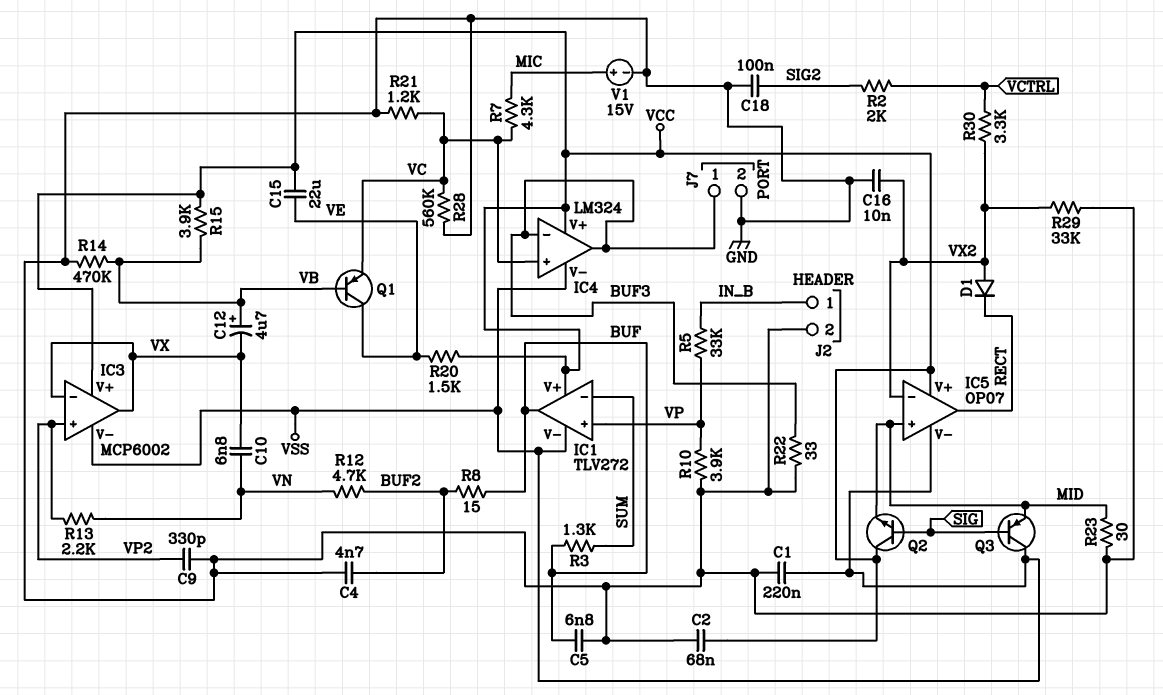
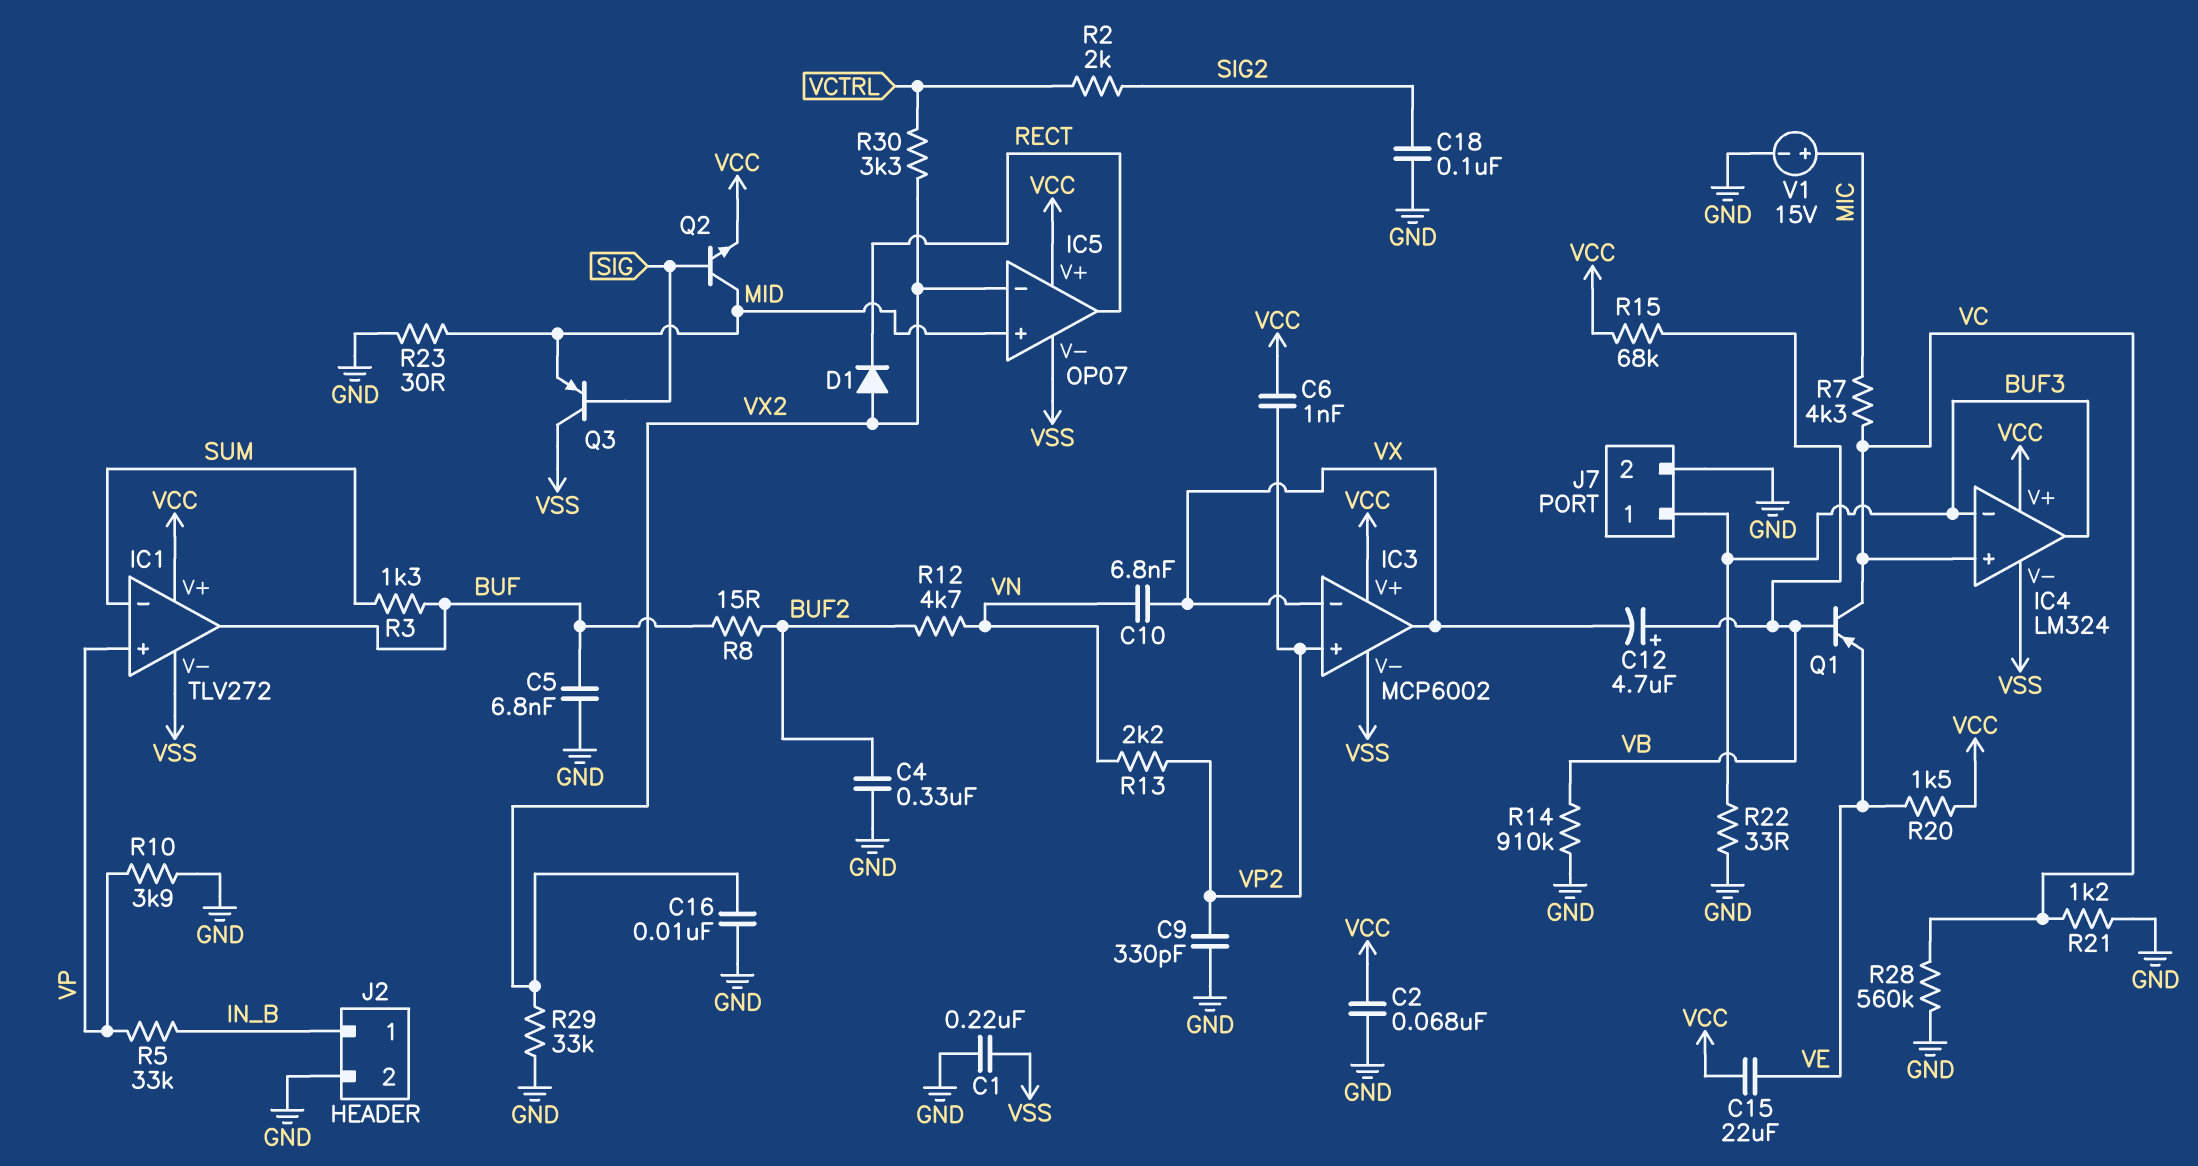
C4: 4.7nF (BUF2, GND) -> 330nF (BUF2, GND)
C6: none -> 1nF (VCC, VP2)
Q1: PNP (B VB, C VE, E VC) -> PNP (B VB, C VC, E VE)
Q2: NPN (B SIG, C VCC, E MID) -> NPN (B SIG, C MID, E VCC)
R14: 470k (GND, VB) -> 910k (GND, VB)
R15: 3.9k (VB, VCC) -> 68k (VB, VCC)

